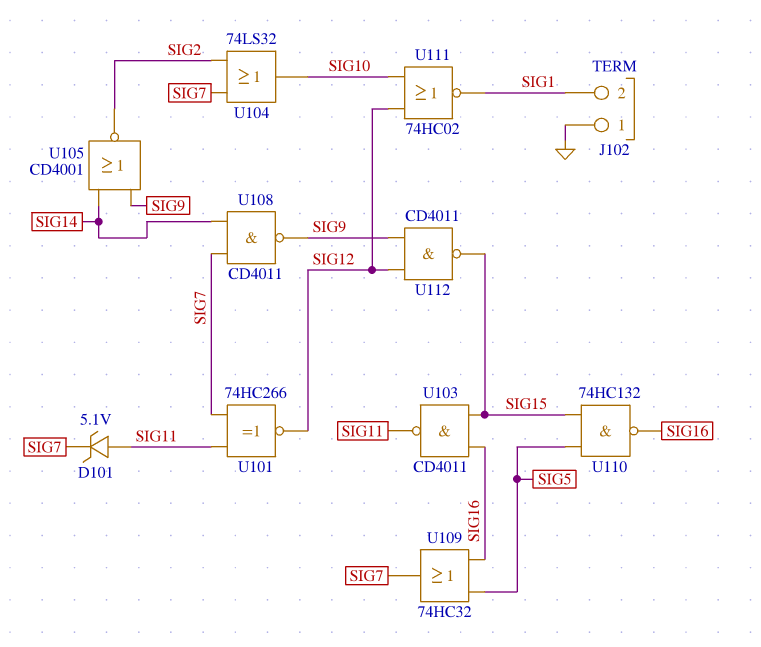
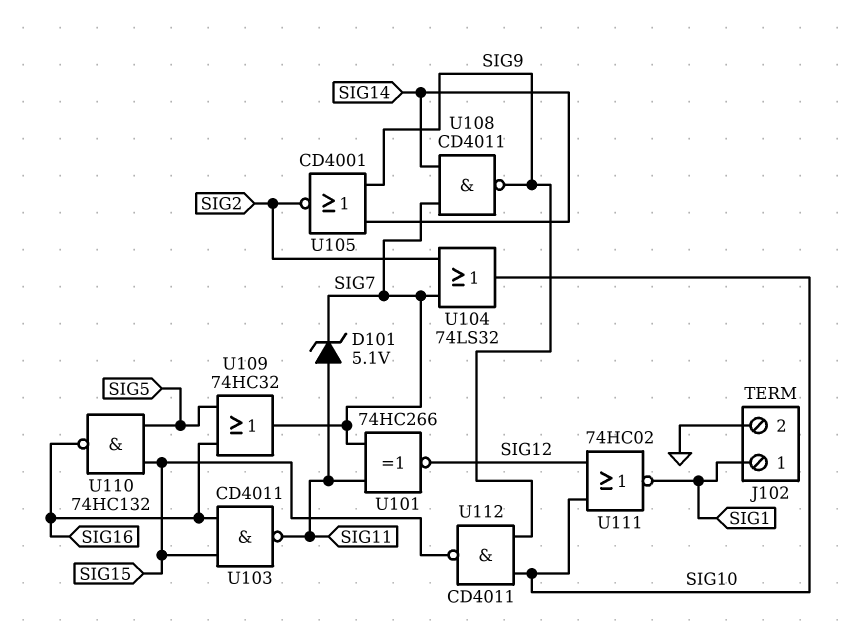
J102 pin 1: GND -> SIG1
J102 pin 2: SIG1 -> GND
U112: NAND CD4011 (in SIG9, in SIG12, out SIG15) -> NAND CD4011 (in SIG9, in SIG10, out SIG15)

